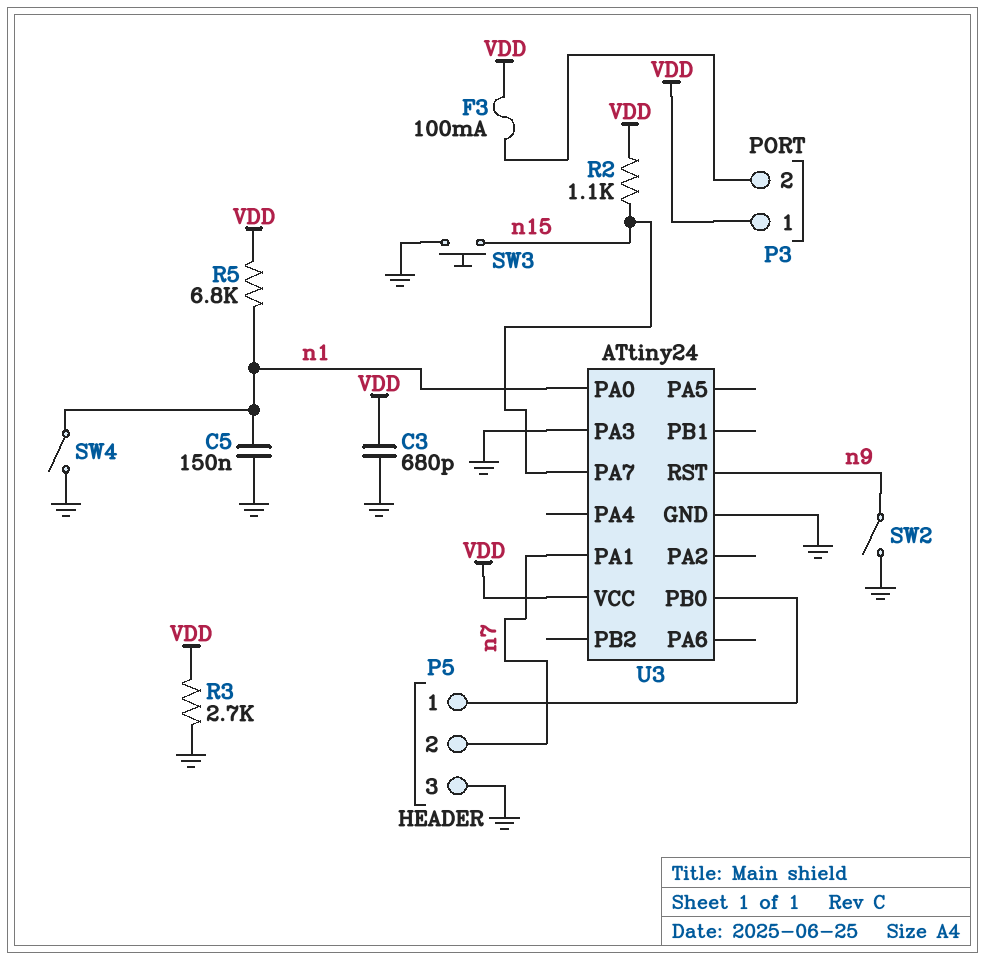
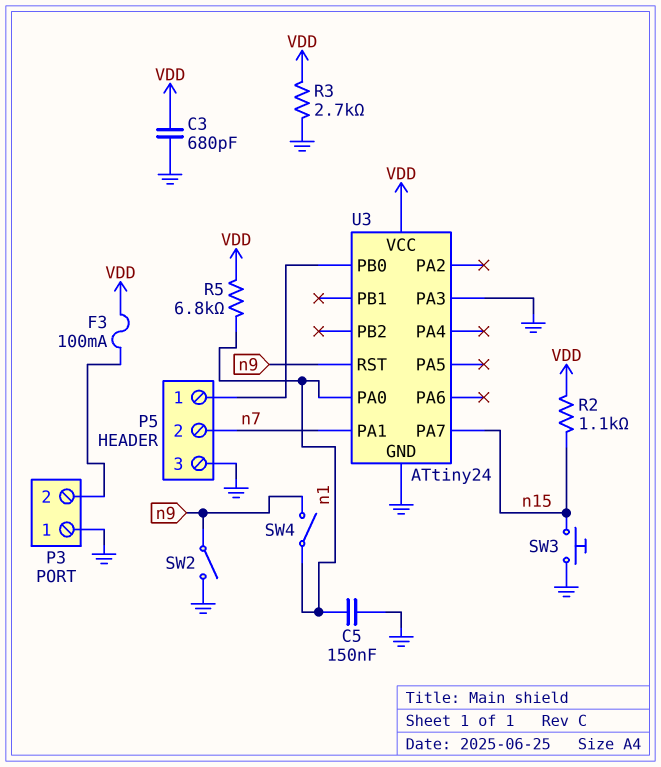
P3 pin 1: VDD -> GND
SW4: switch (GND, n1) -> switch (n1, n9)

